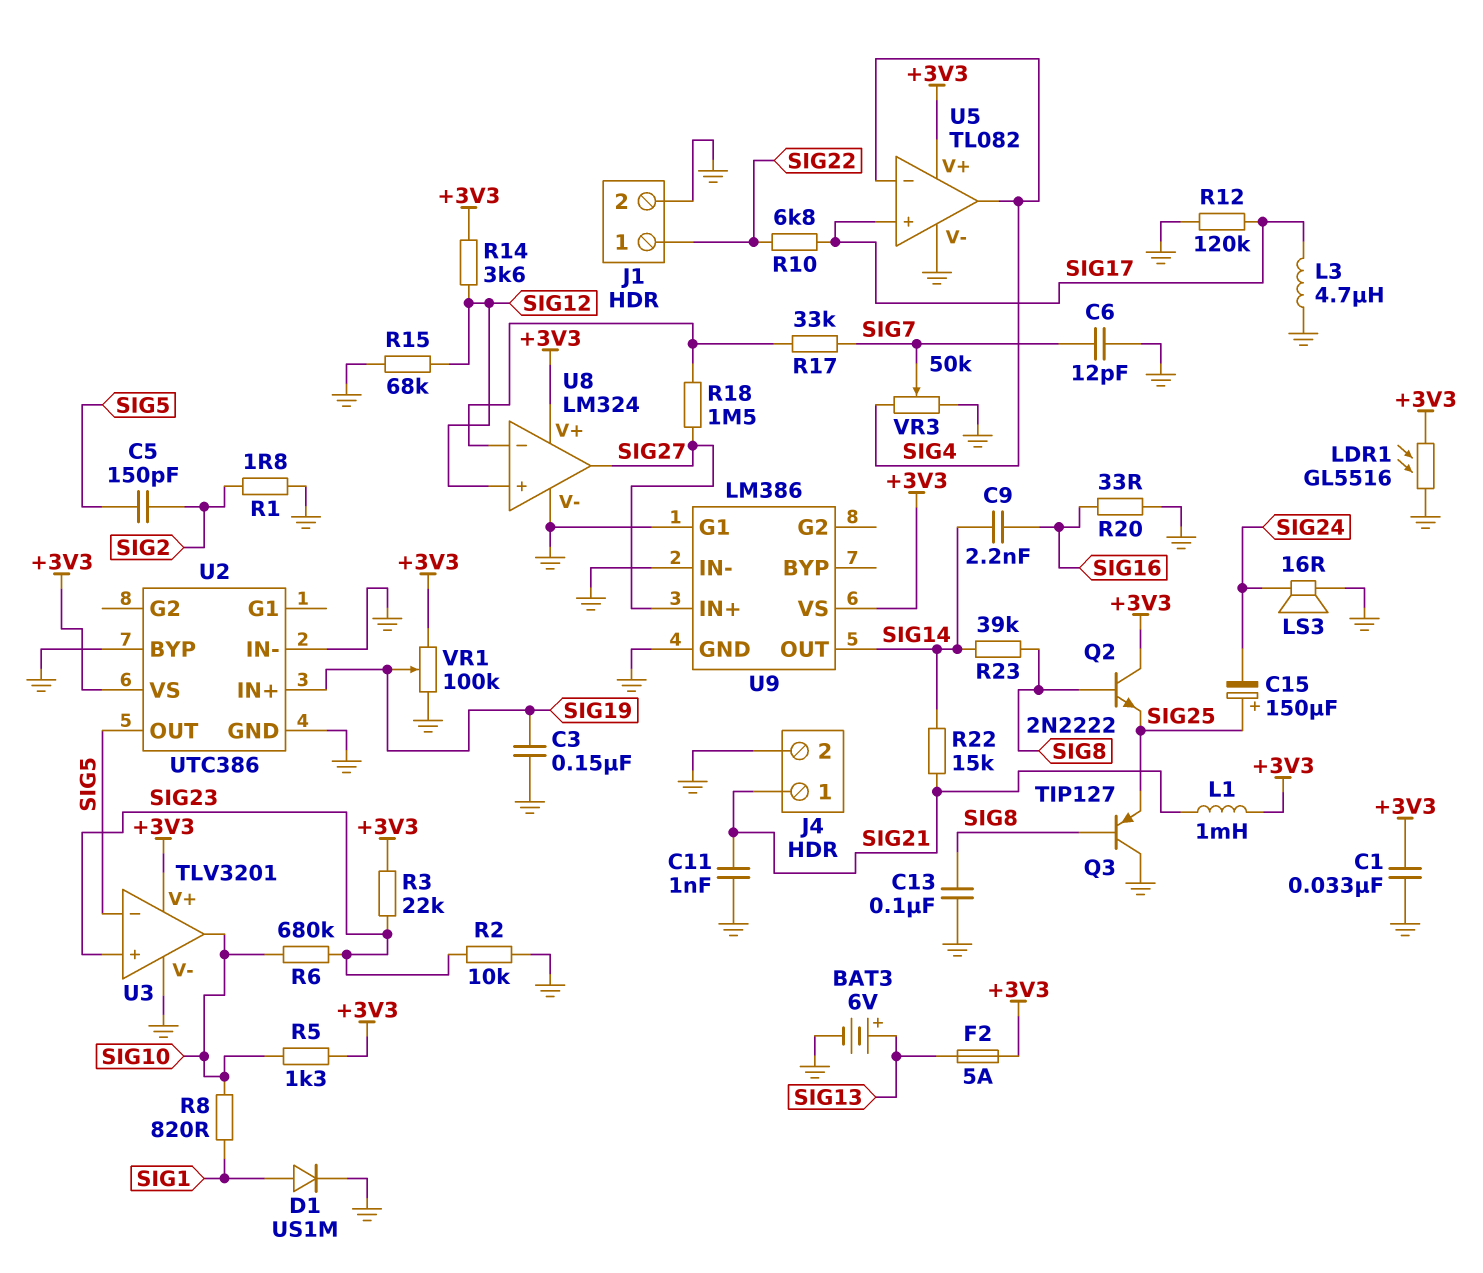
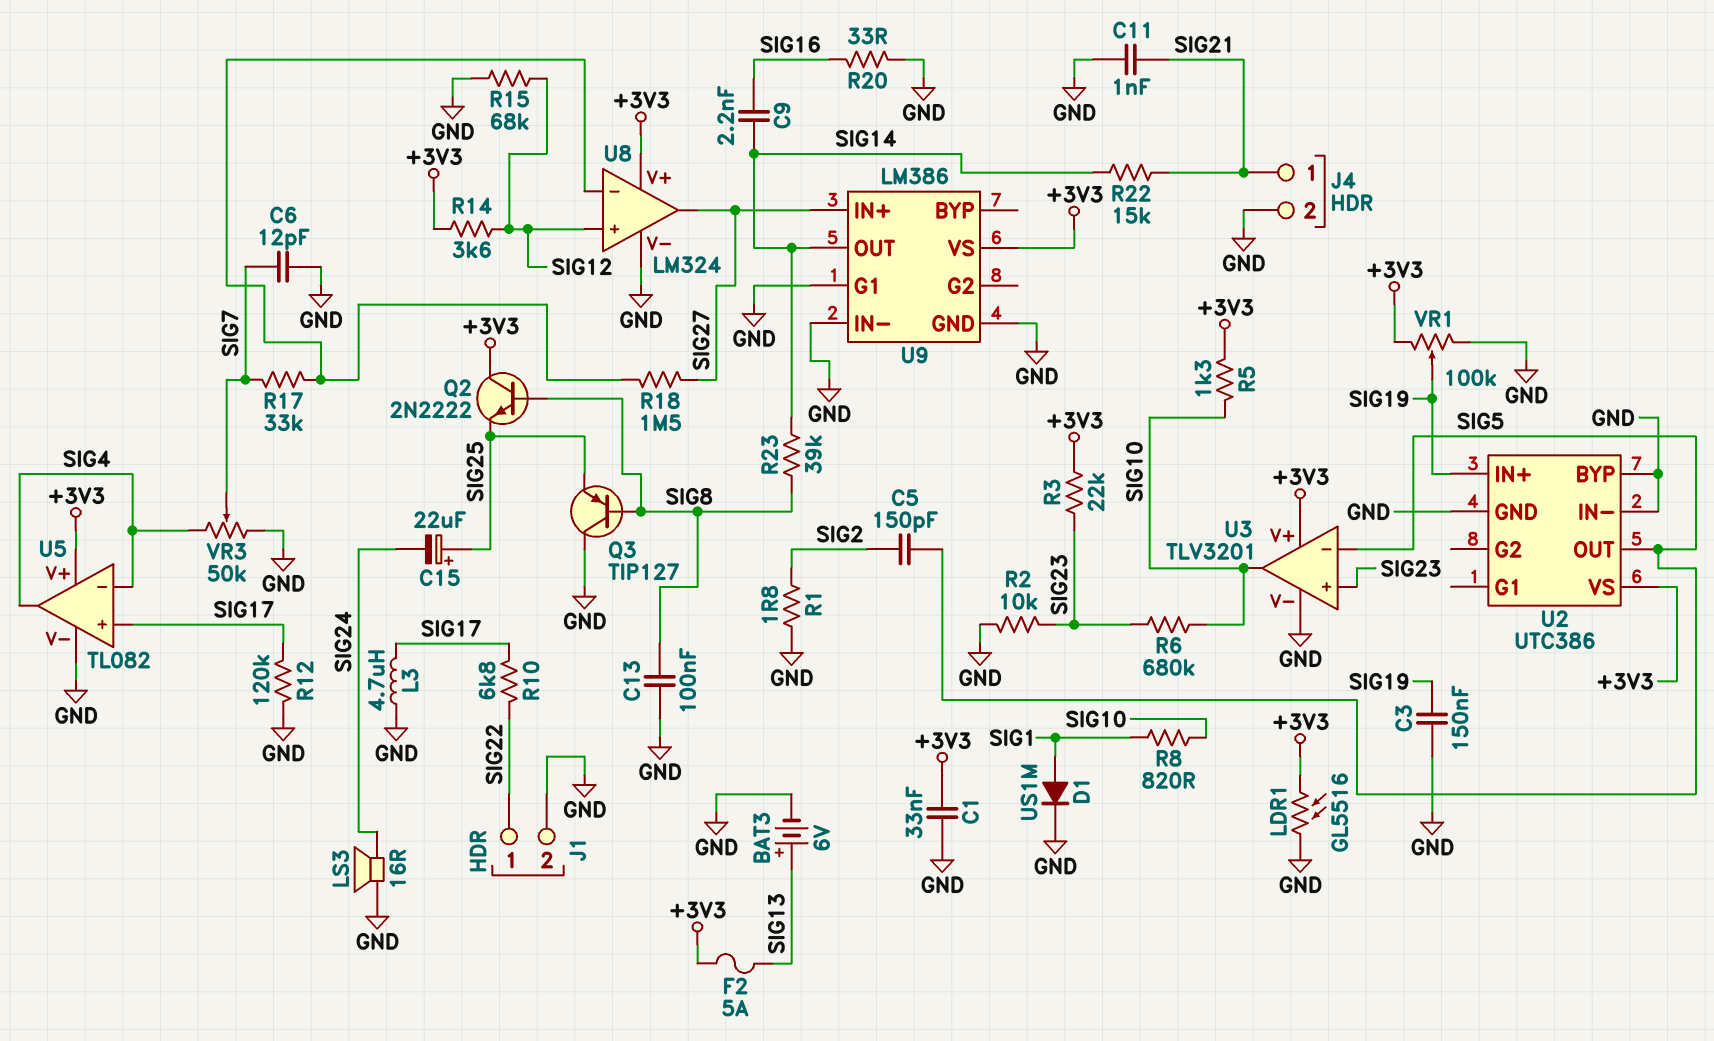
C15: 150uF (plus SIG25, minus SIG24) -> 22uF (plus SIG25, minus SIG24)
L1: 1mH (+3V3, SIG21) -> none

